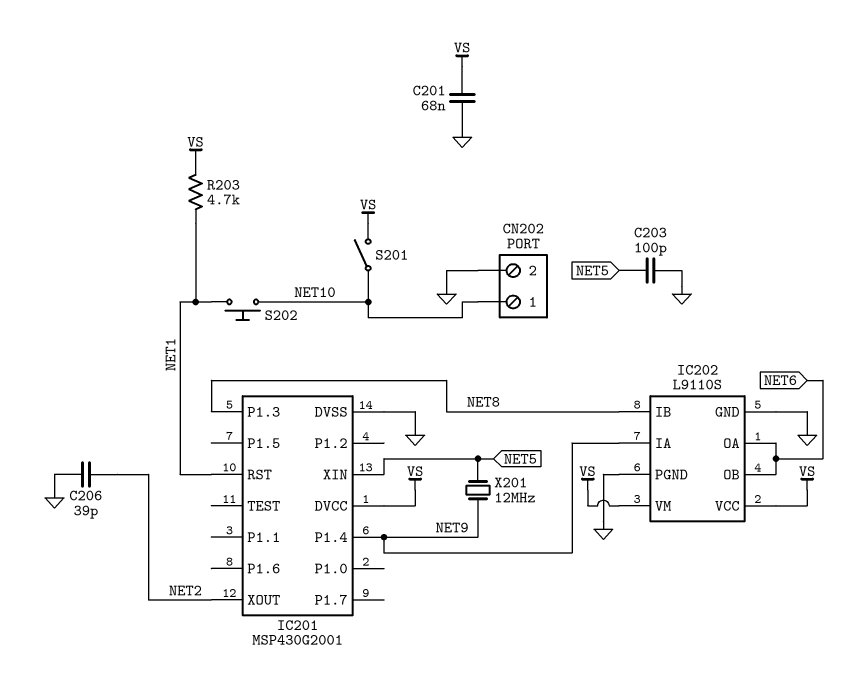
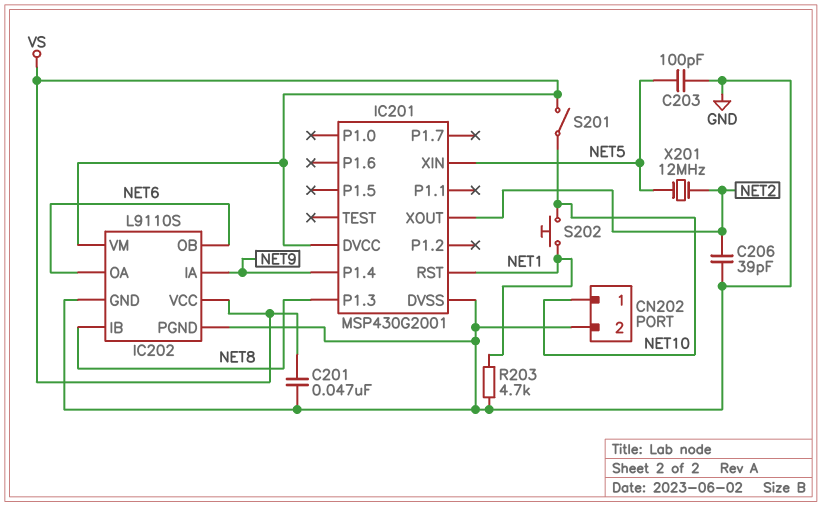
C201: 68nF (GND, VS) -> 47nF (GND, VS)
R203: 4.7k (NET1, VS) -> 4.7k (GND, NET1)
X201: 12MHz (NET5, NET9) -> 12MHz (NET2, NET5)

